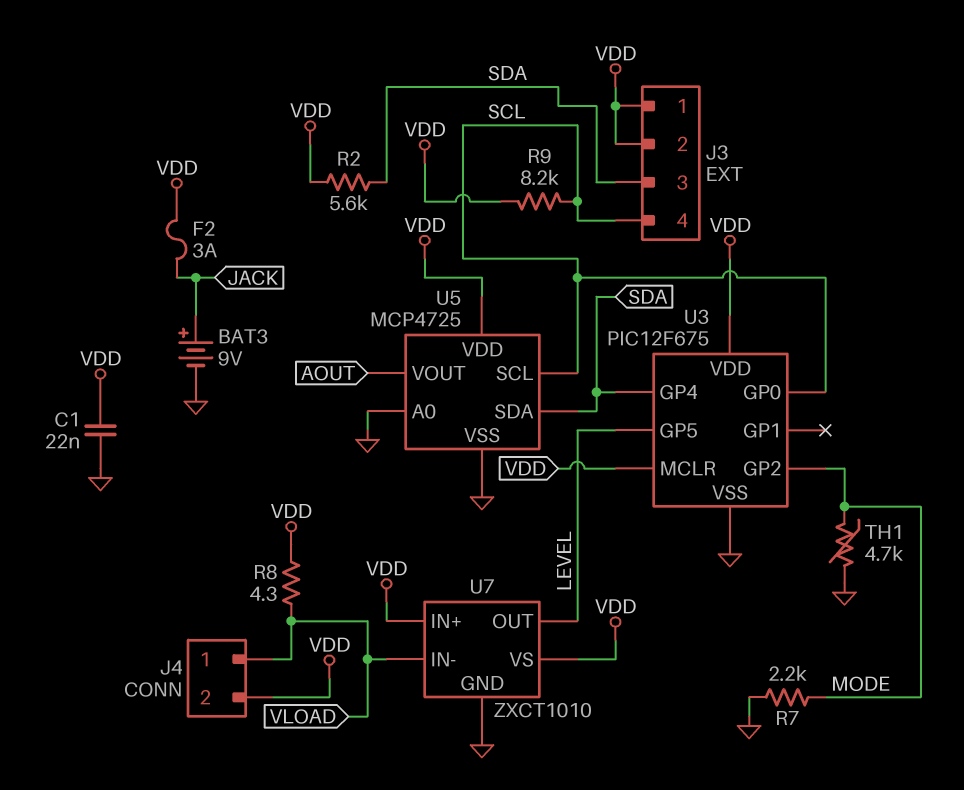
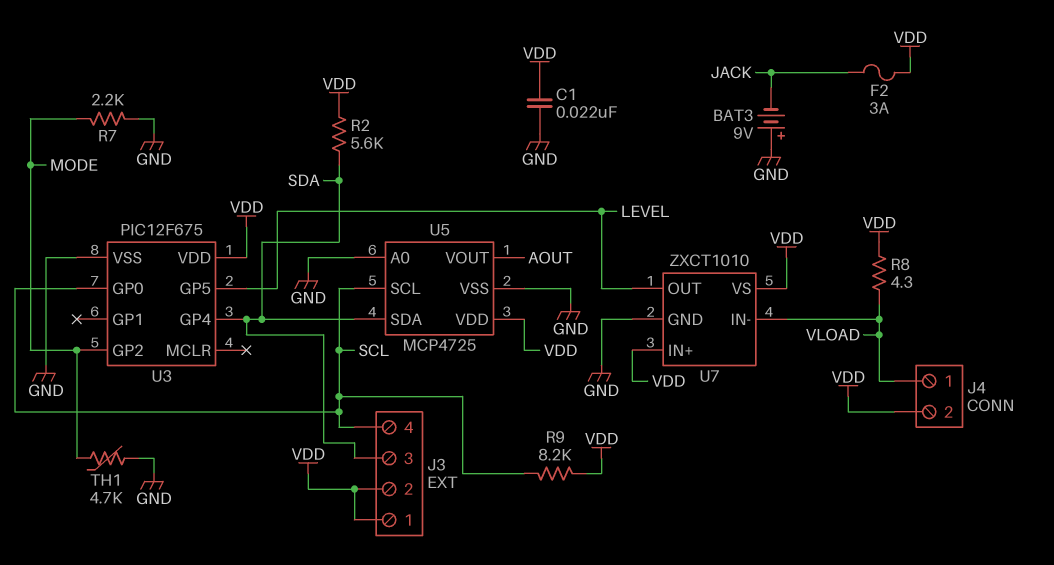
BAT3: 9V (plus JACK, minus GND) -> 9V (plus GND, minus JACK)
U3 pin MCLR: VDD -> none

